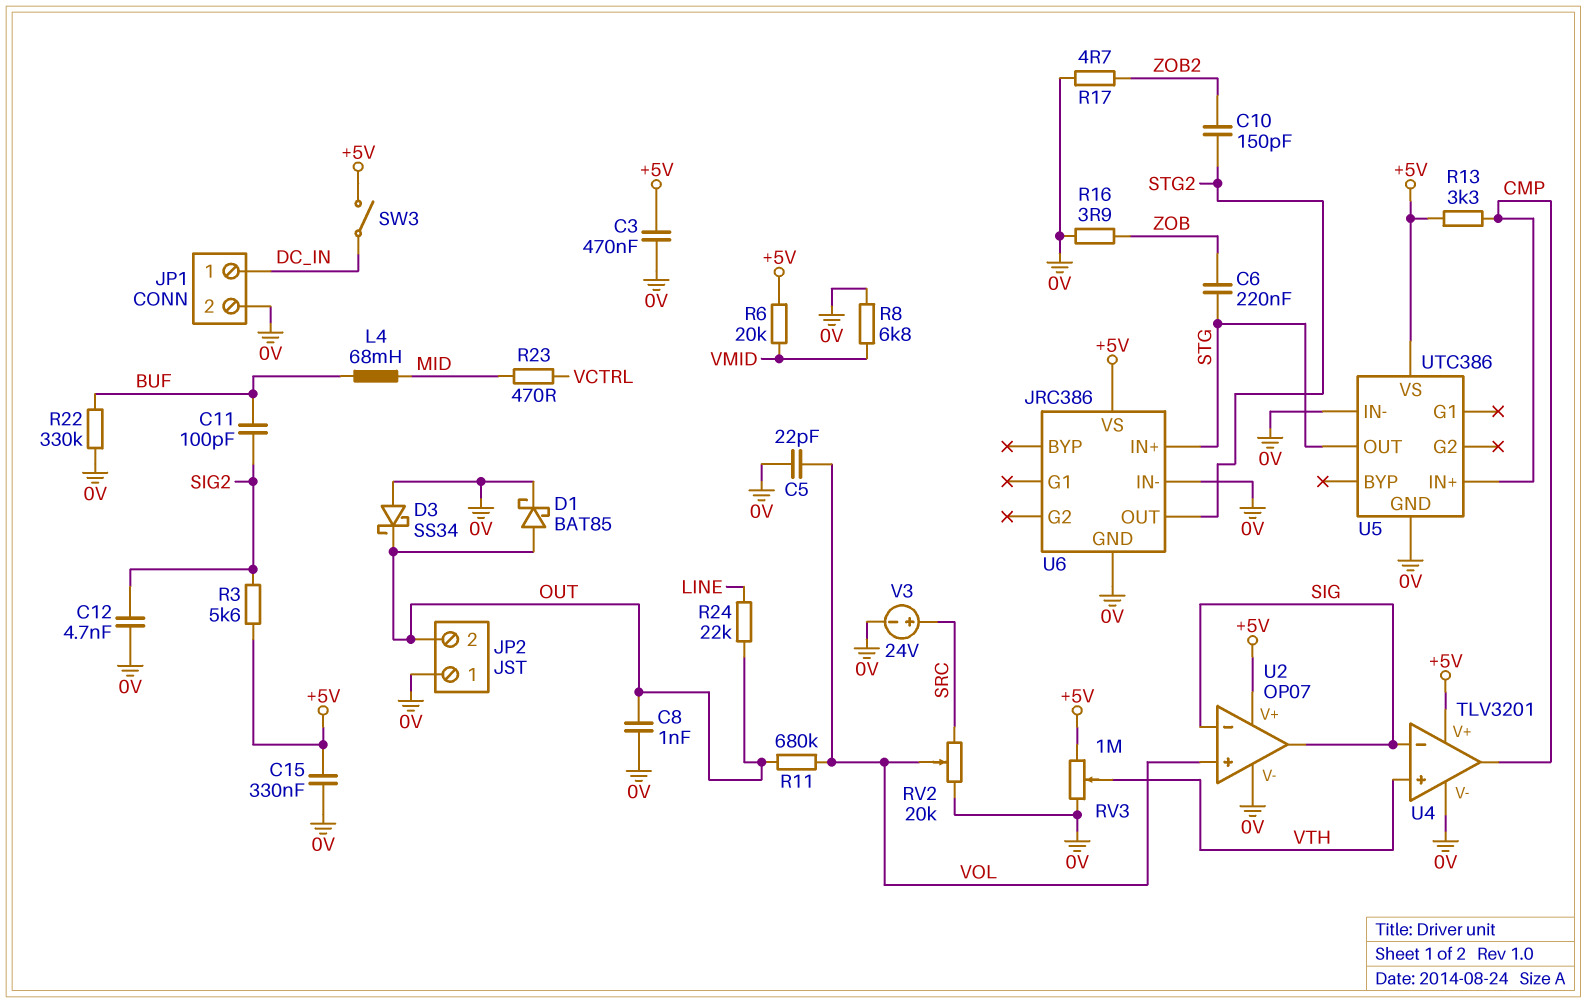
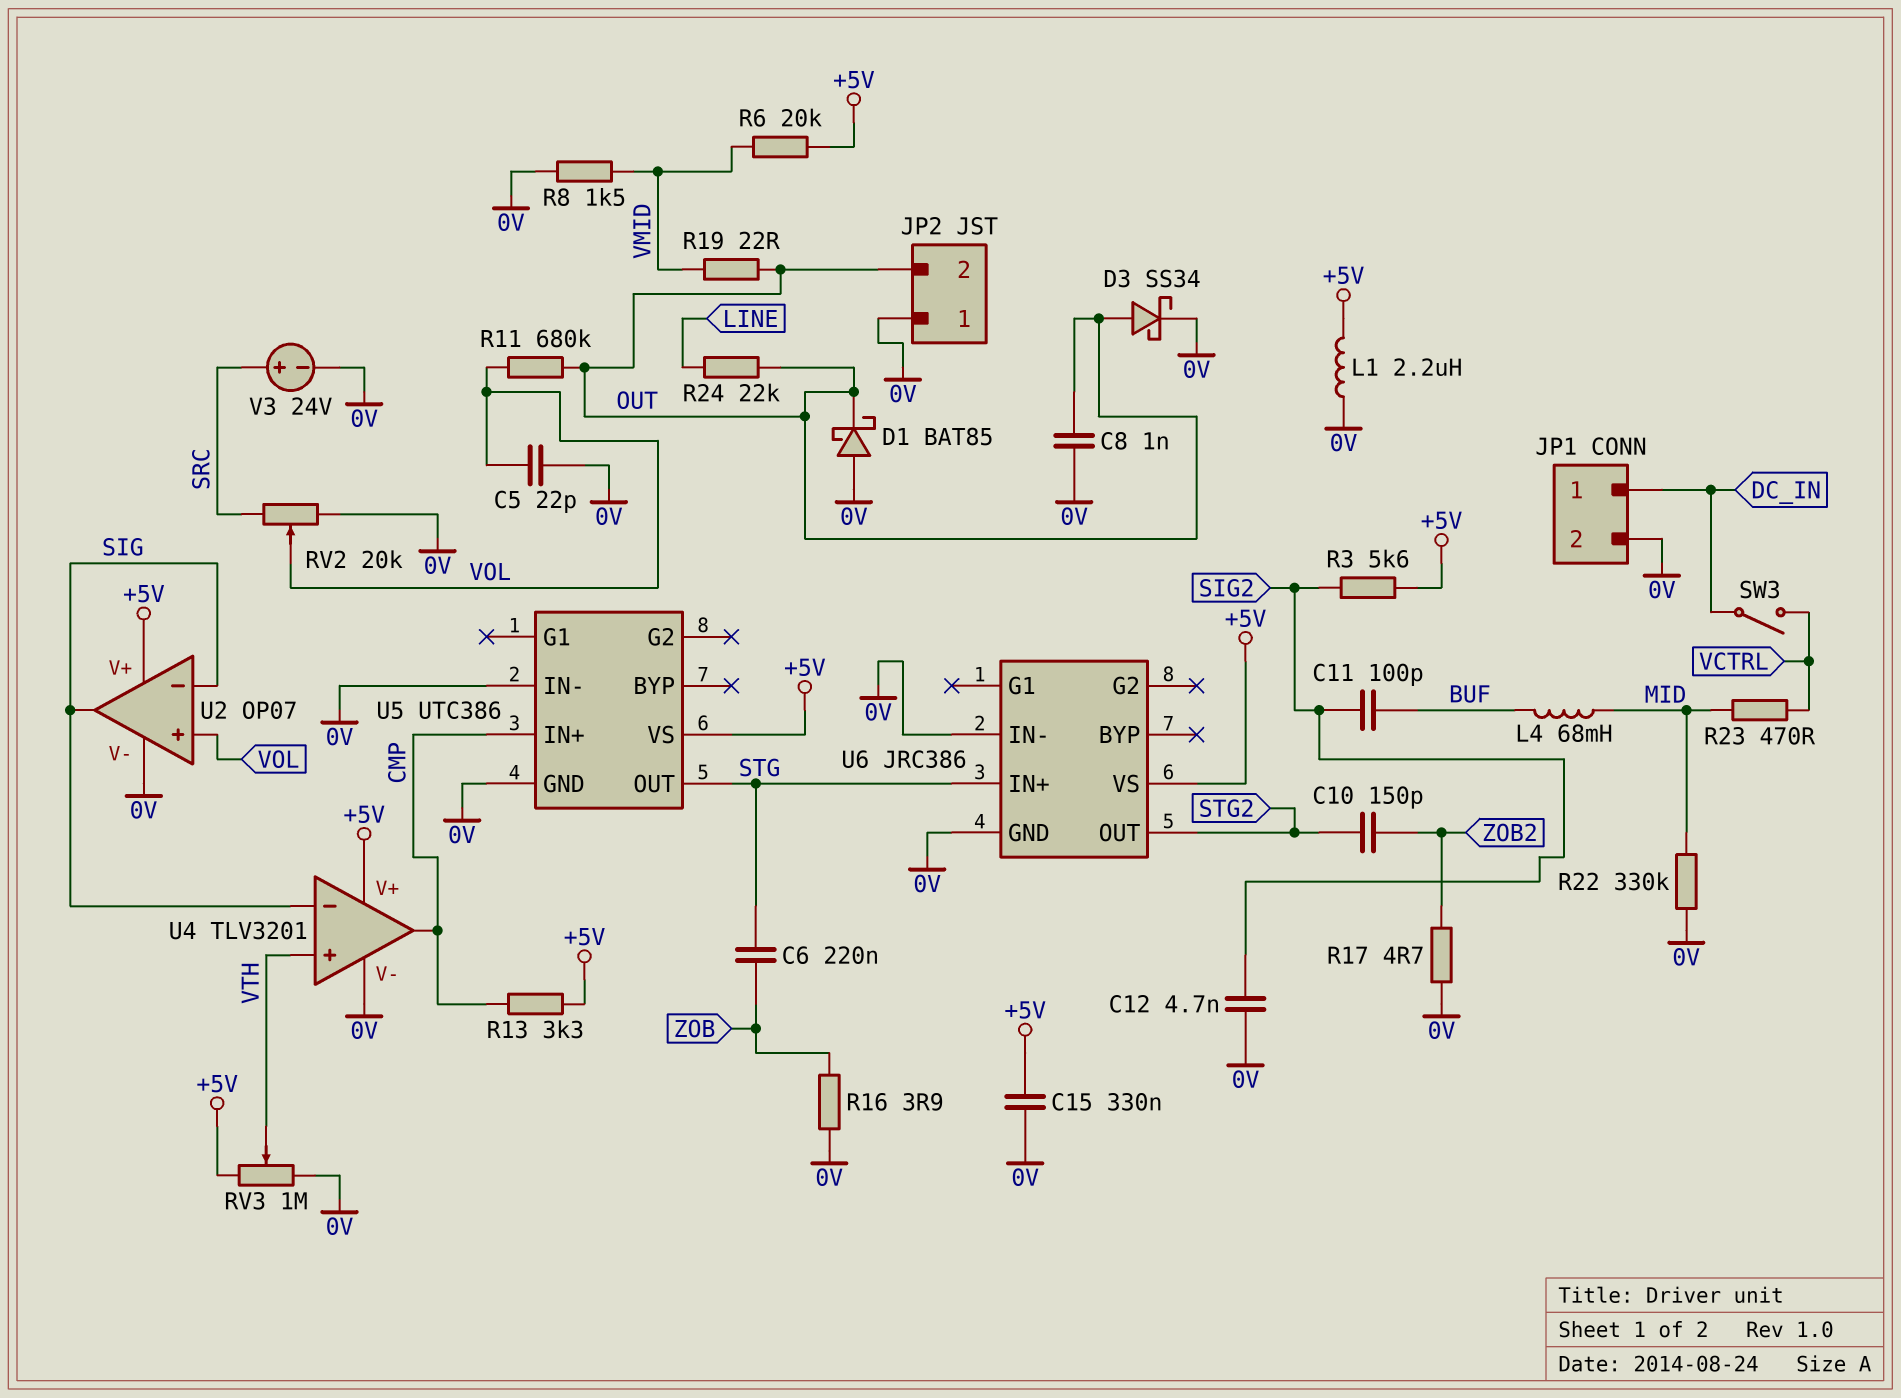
C3: 470nF (+5V, 0V) -> none
D1: schottky BAT85 (A OUT, K 0V) -> schottky BAT85 (A 0V, K OUT)
D3: schottky SS34 (A 0V, K OUT) -> schottky SS34 (A OUT, K 0V)
L1: none -> 2.2uH (+5V, 0V)
R8: 6.8k (0V, VMID) -> 1.5k (0V, VMID)
R19: none -> 22 (OUT, VMID)
R22: 330k (0V, BUF) -> 330k (0V, MID)
SW3: switch (+5V, DC_IN) -> switch (DC_IN, VCTRL)

